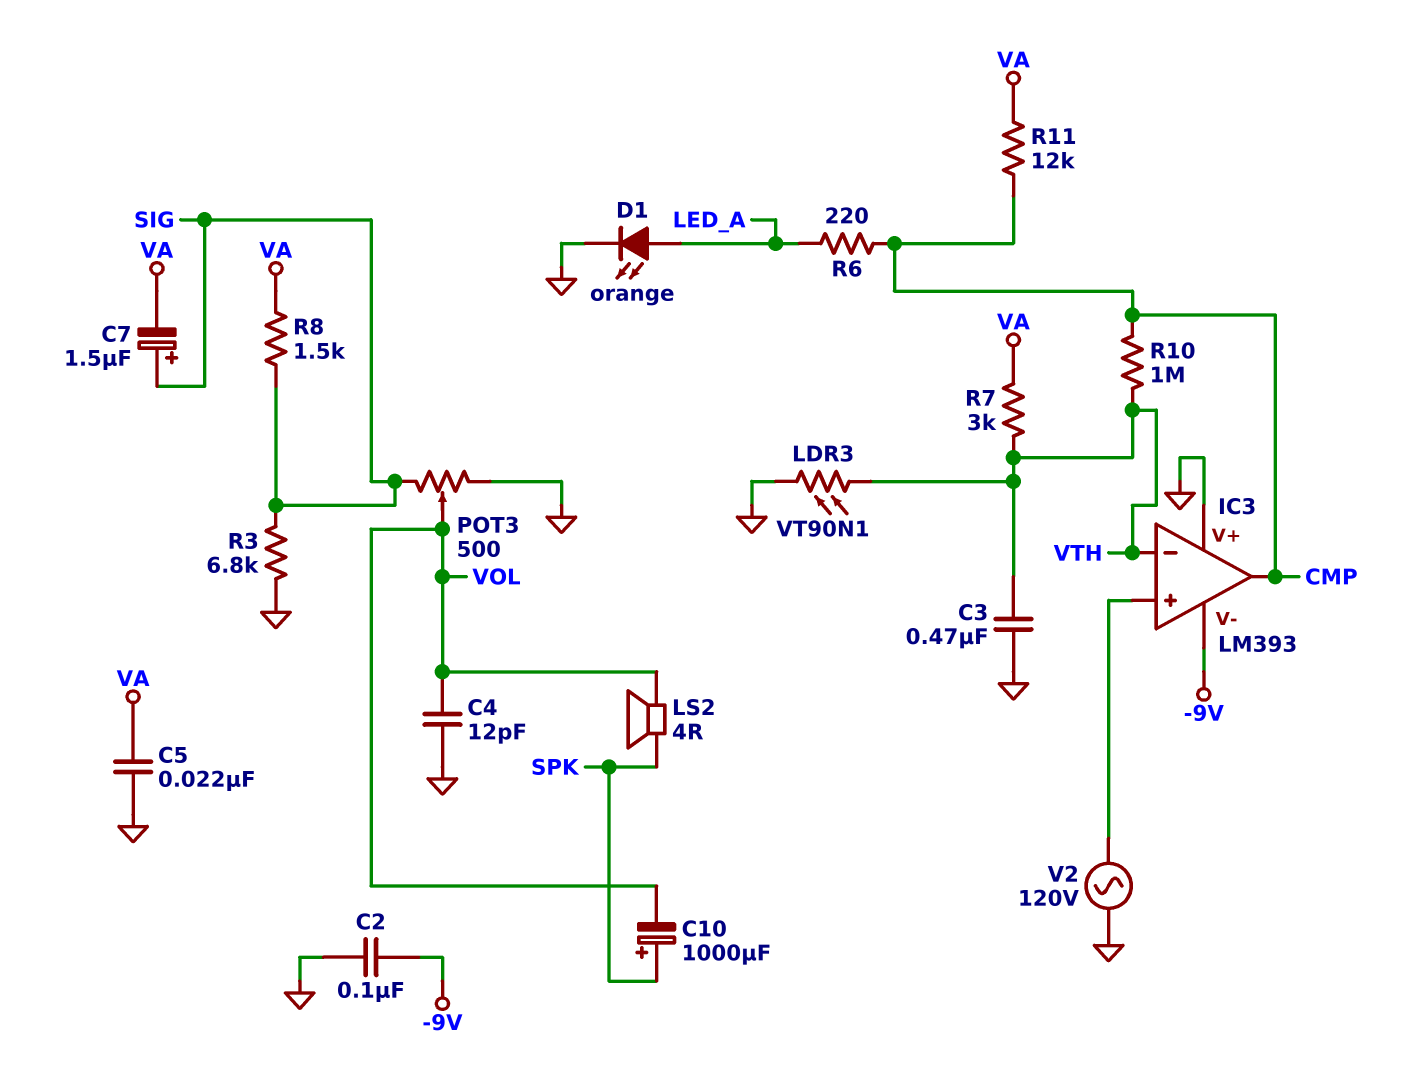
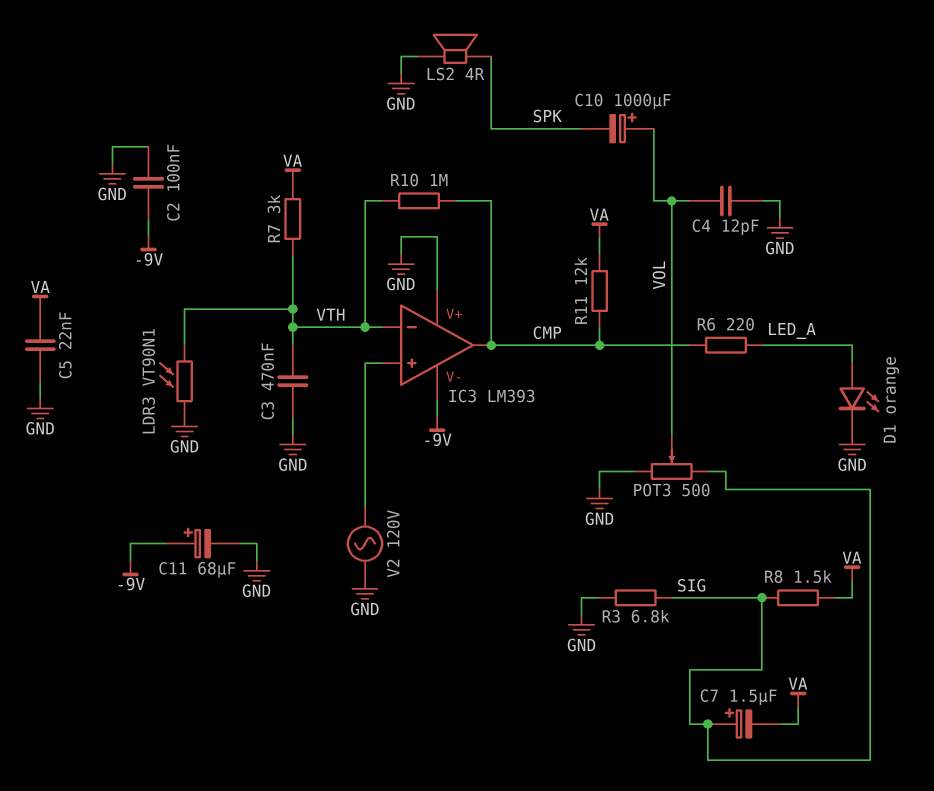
C10: 1000uF (plus SPK, minus VOL) -> 1000uF (plus VOL, minus SPK)
C11: none -> 68uF (plus -9V, minus GND)
LS2: speaker 4R (SPK, VOL) -> speaker 4R (GND, SPK)

